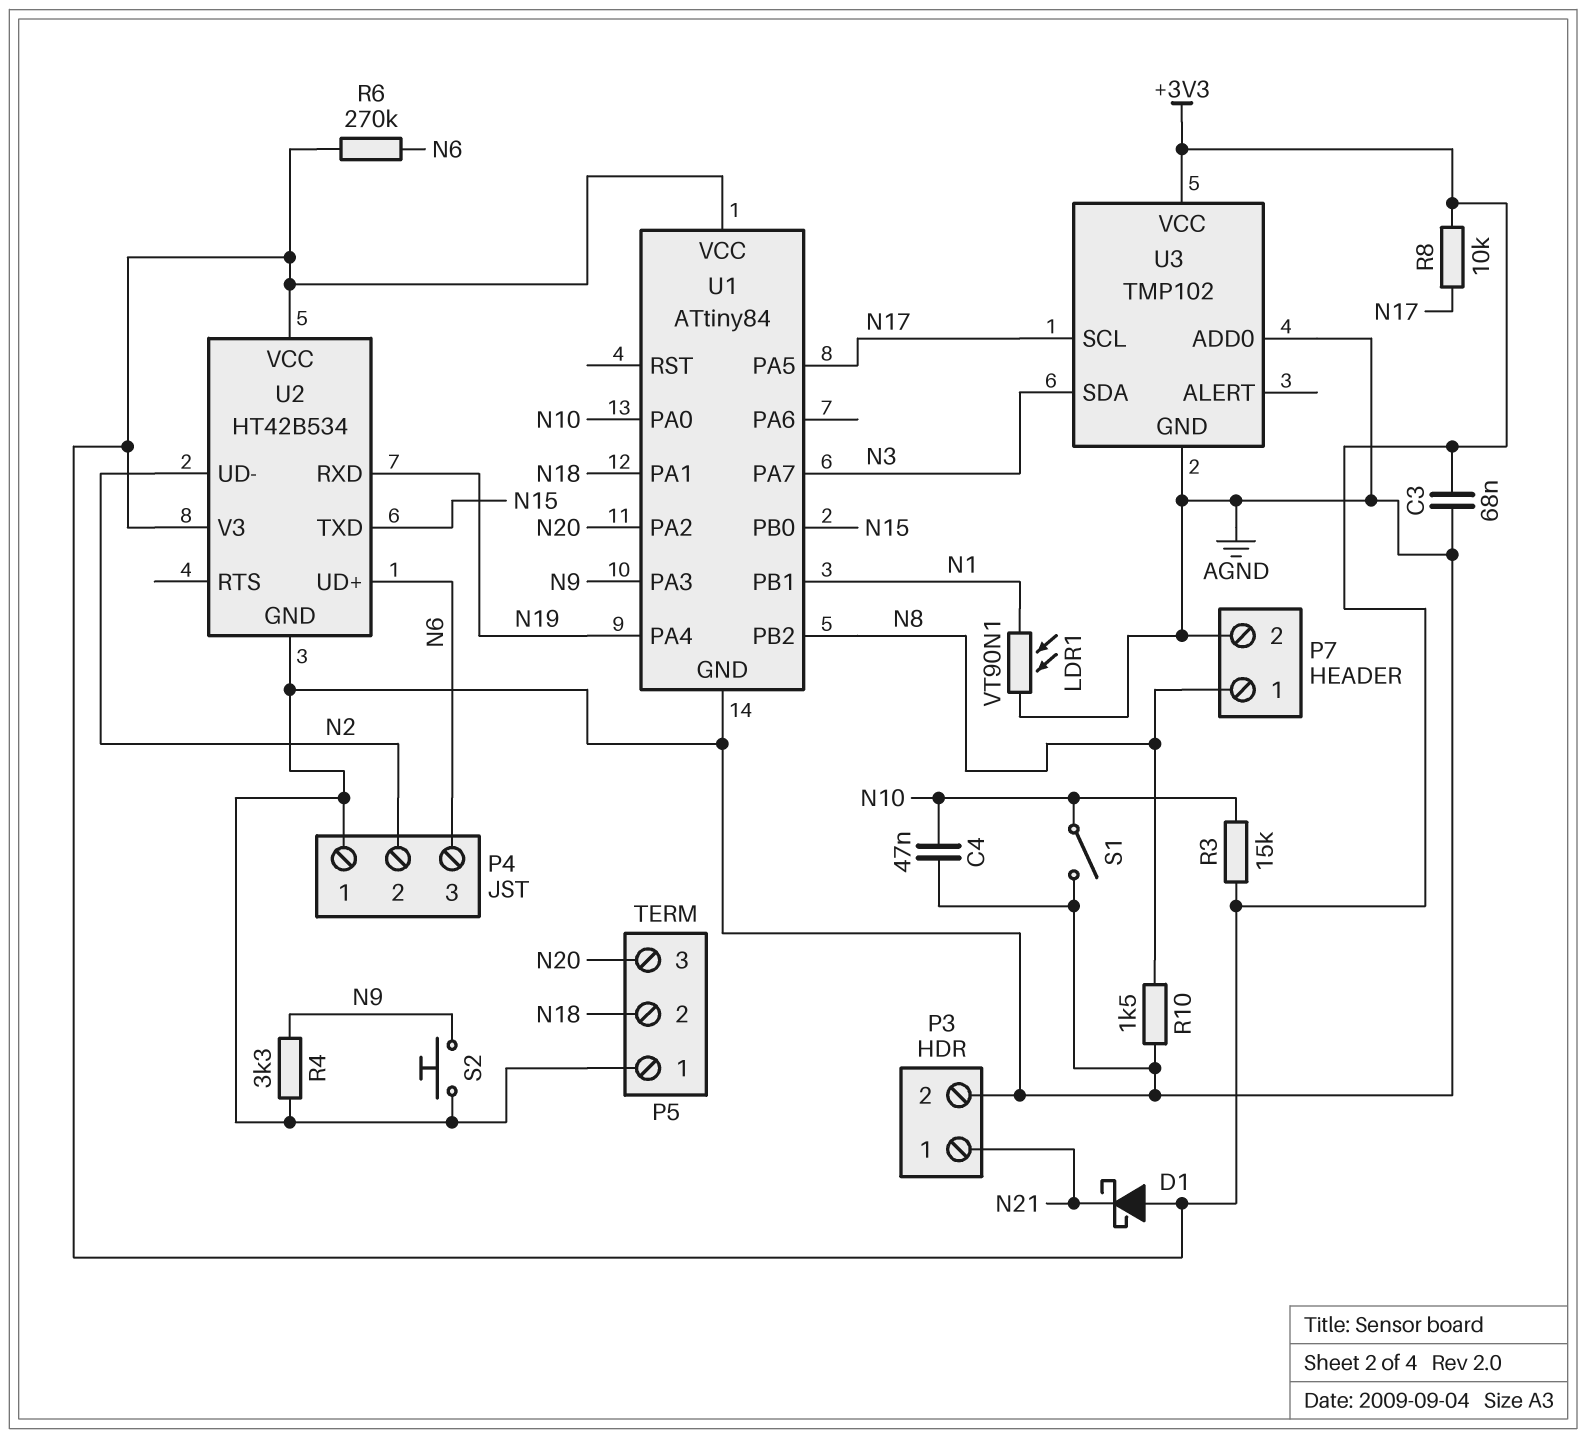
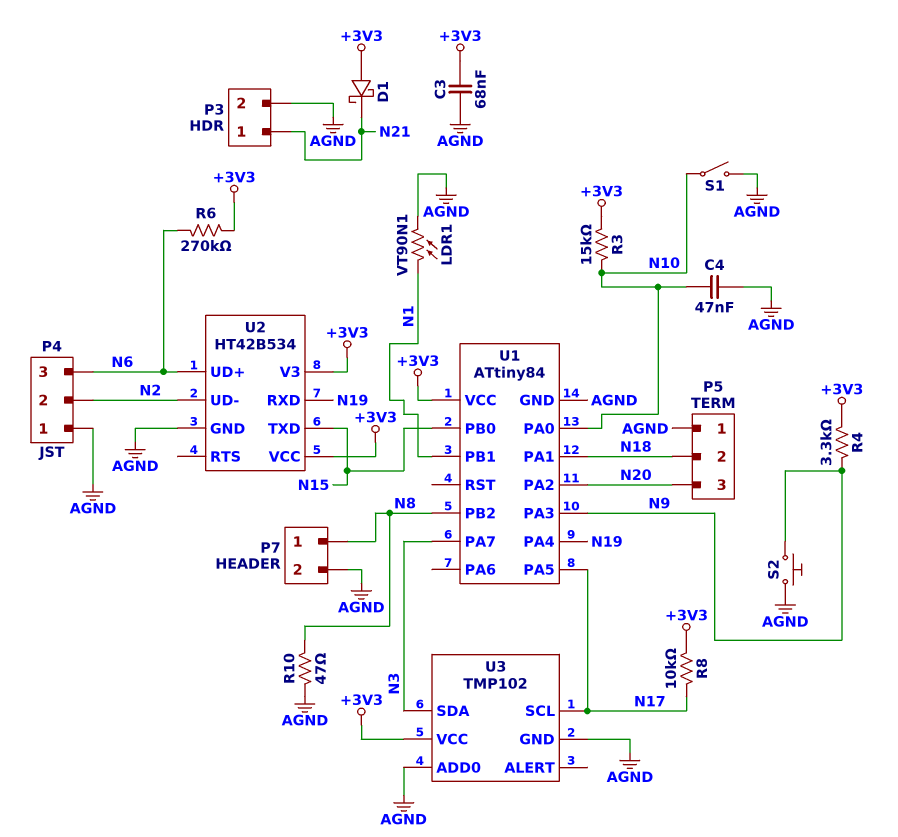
R4: 3.3k (AGND, N9) -> 3.3k (+3V3, N9)
R10: 1.5k (AGND, N8) -> 47 (AGND, N8)

